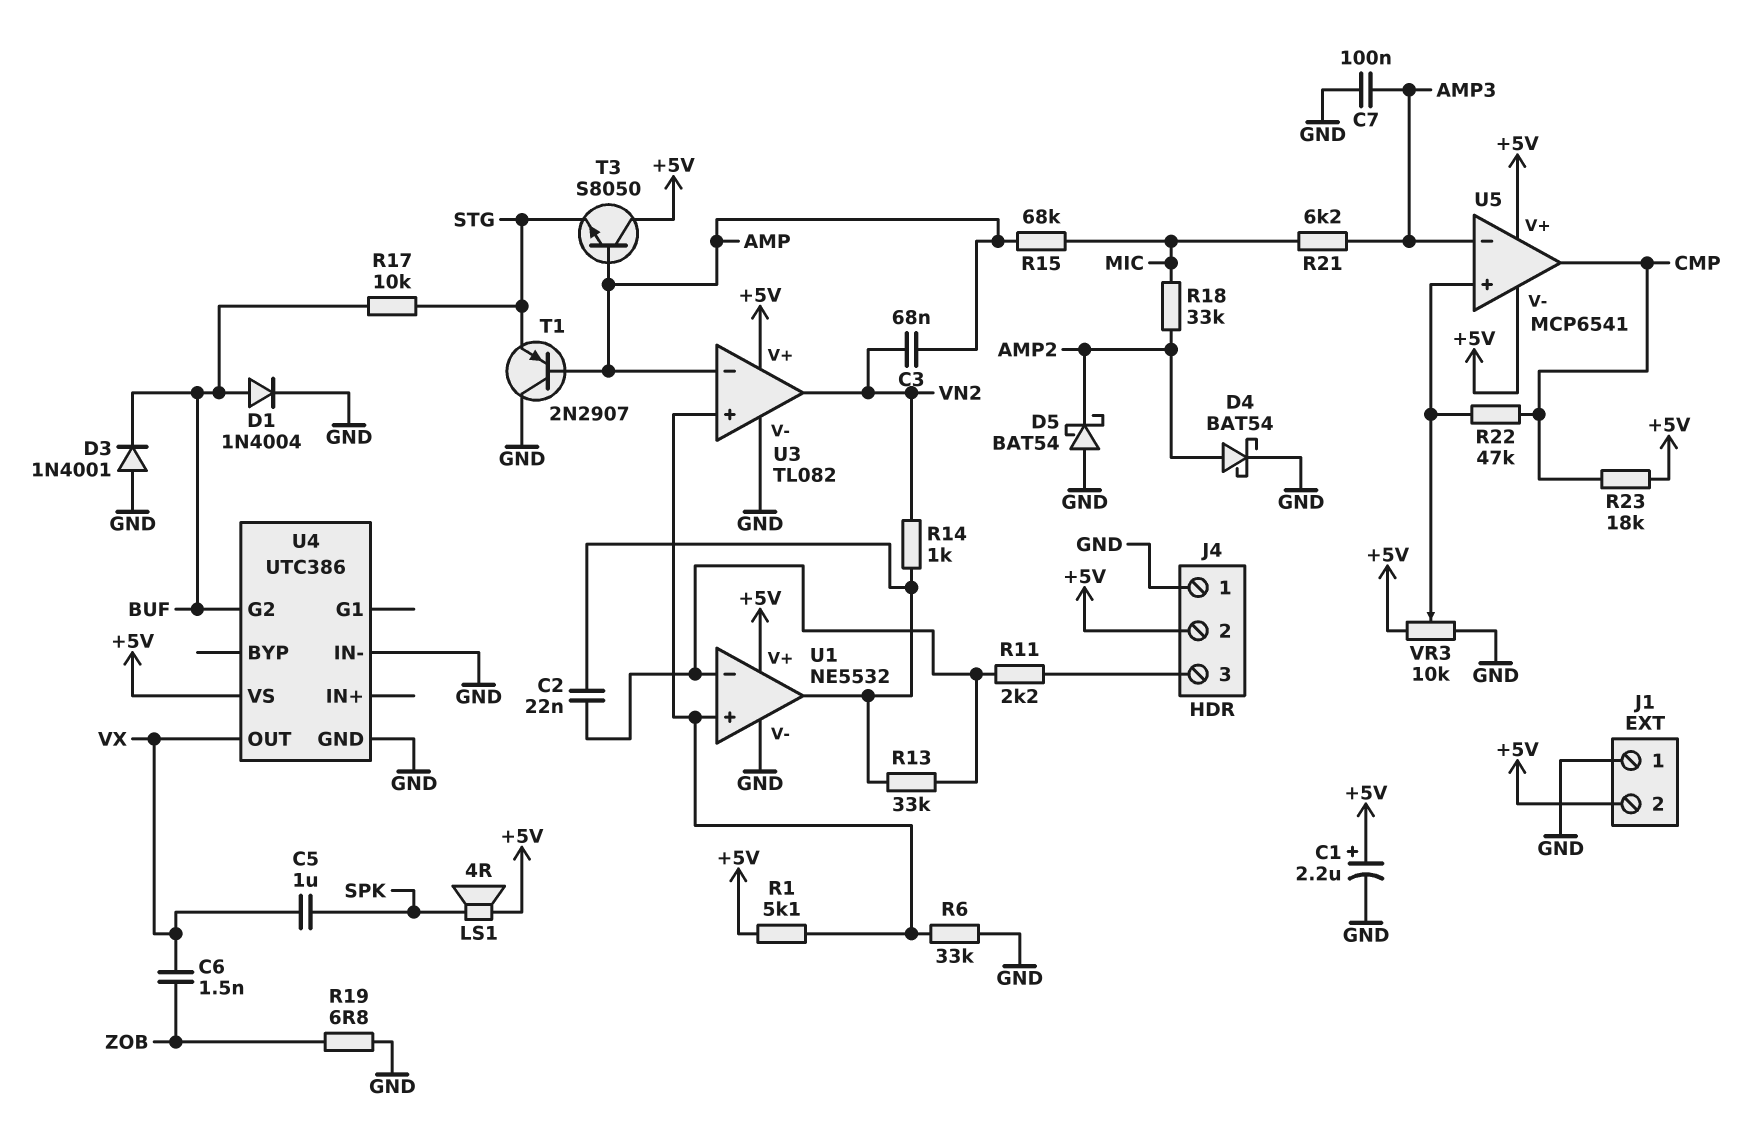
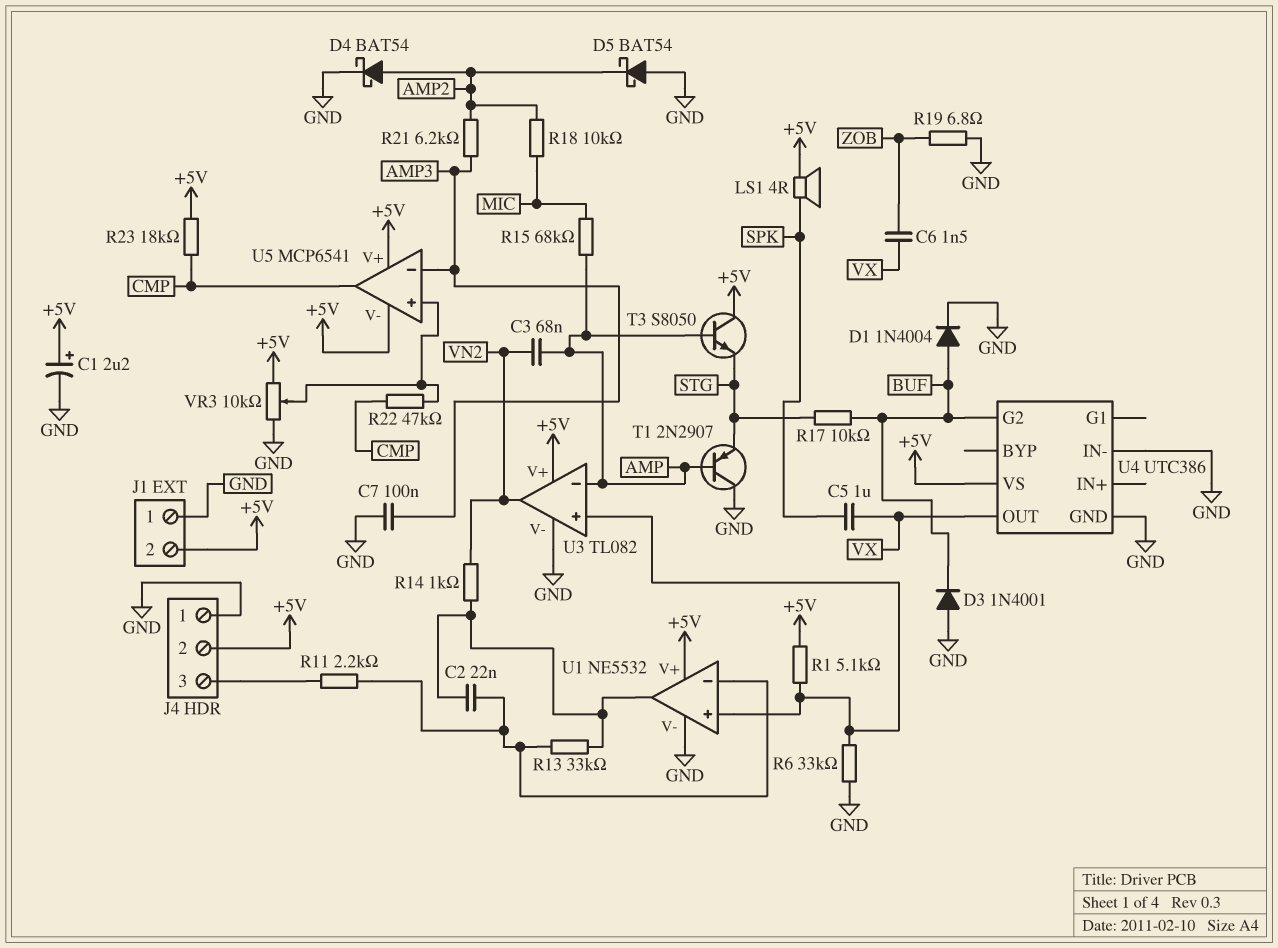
R18: 33k (AMP2, MIC) -> 10k (AMP2, MIC)
R21: 6.2k (AMP3, MIC) -> 6.2k (AMP2, AMP3)

